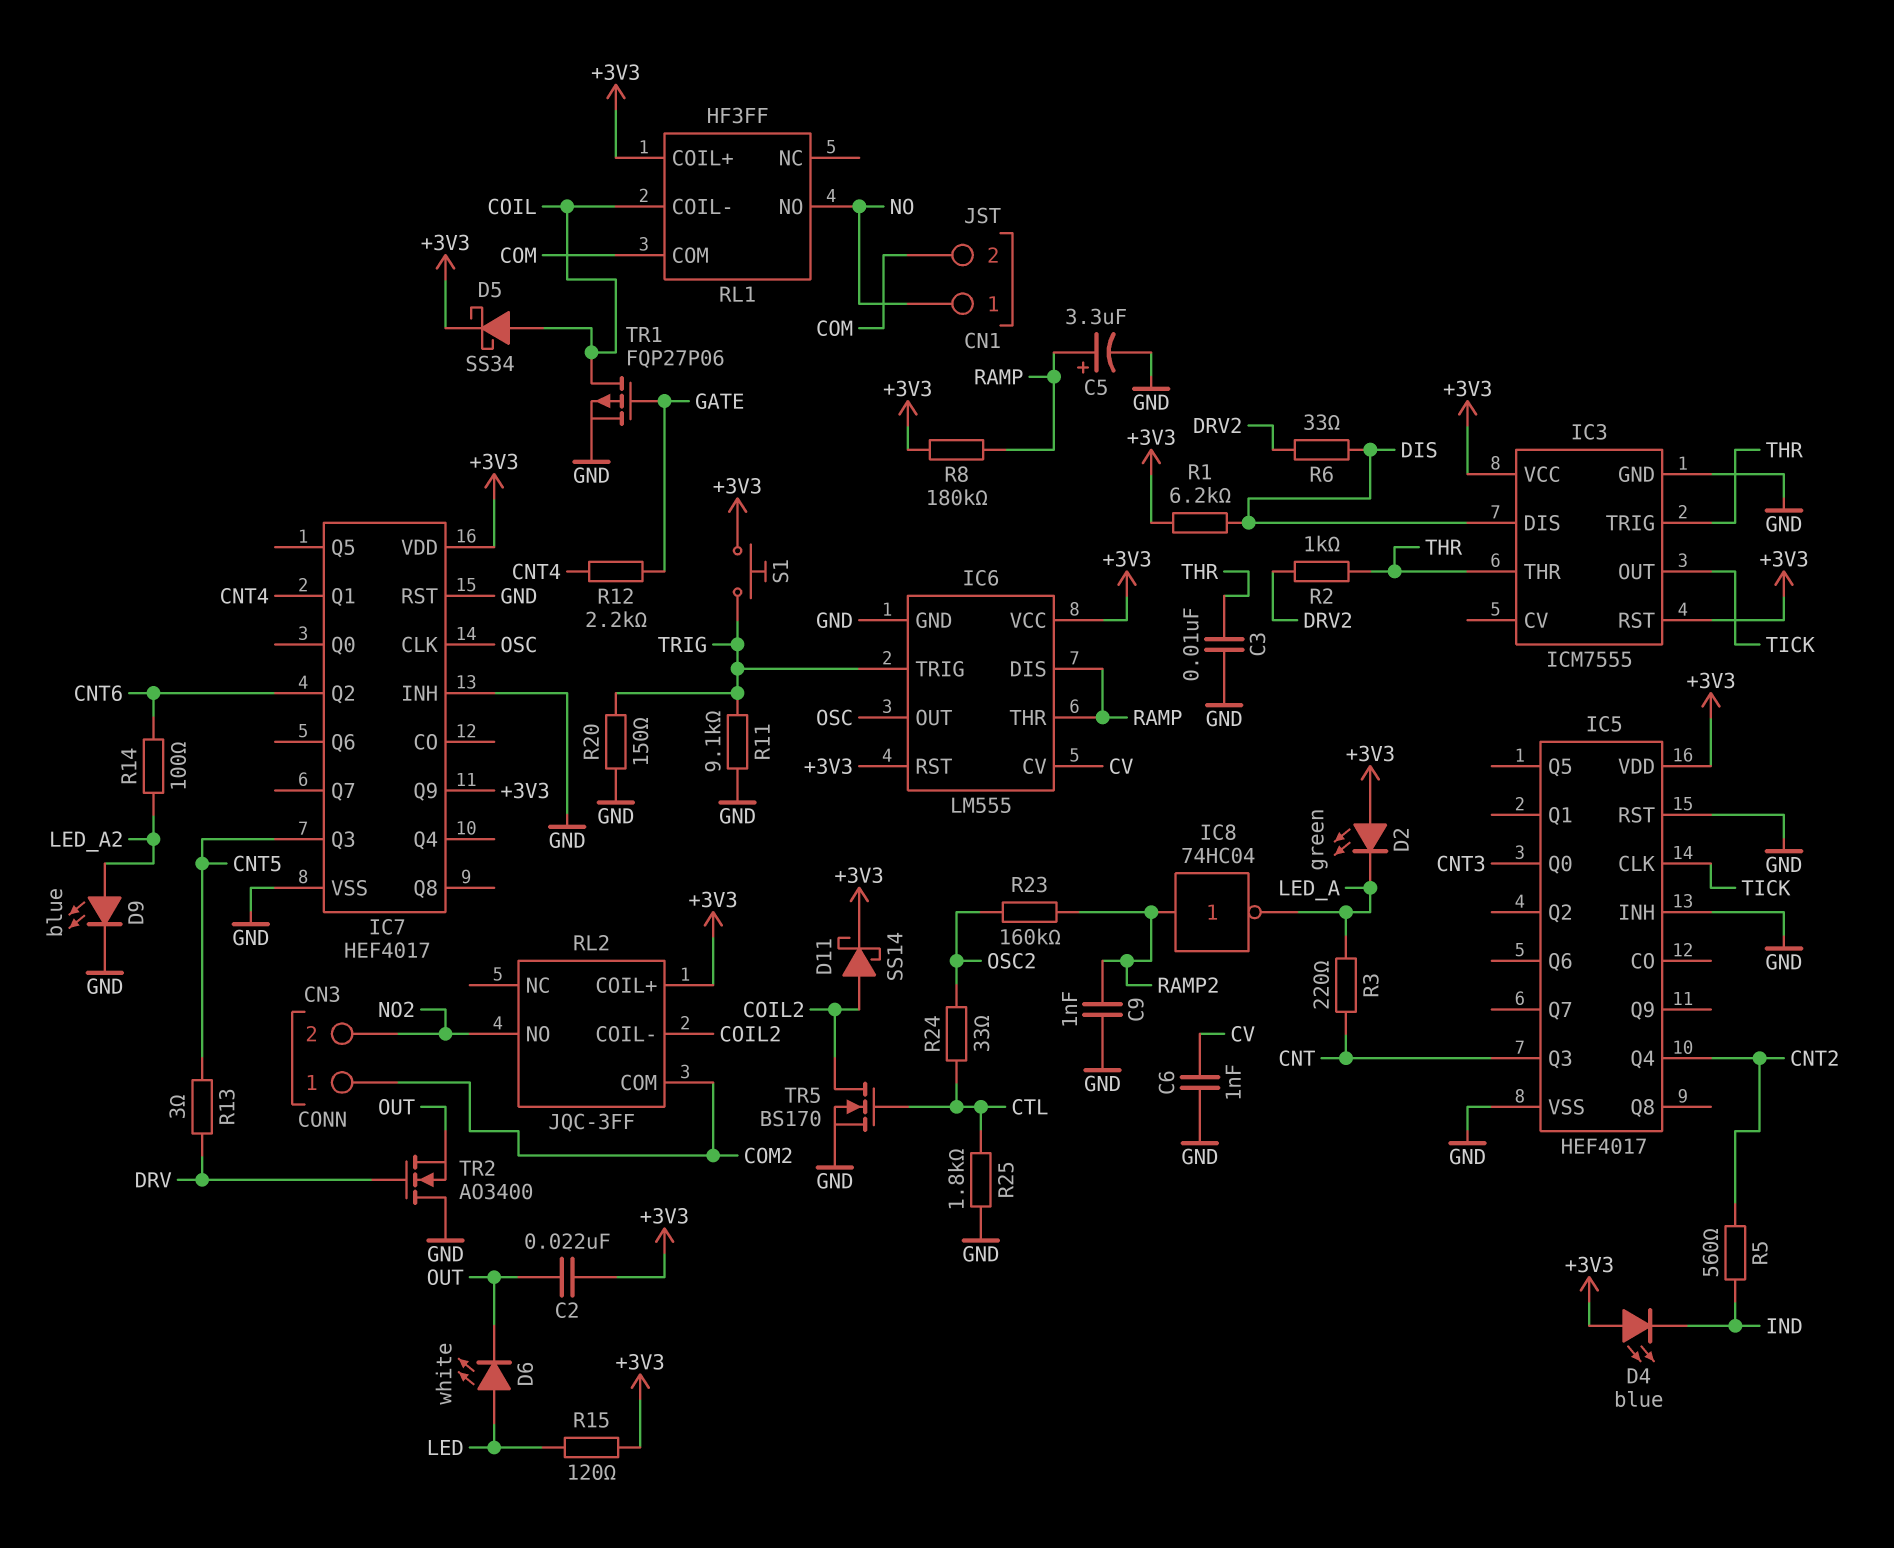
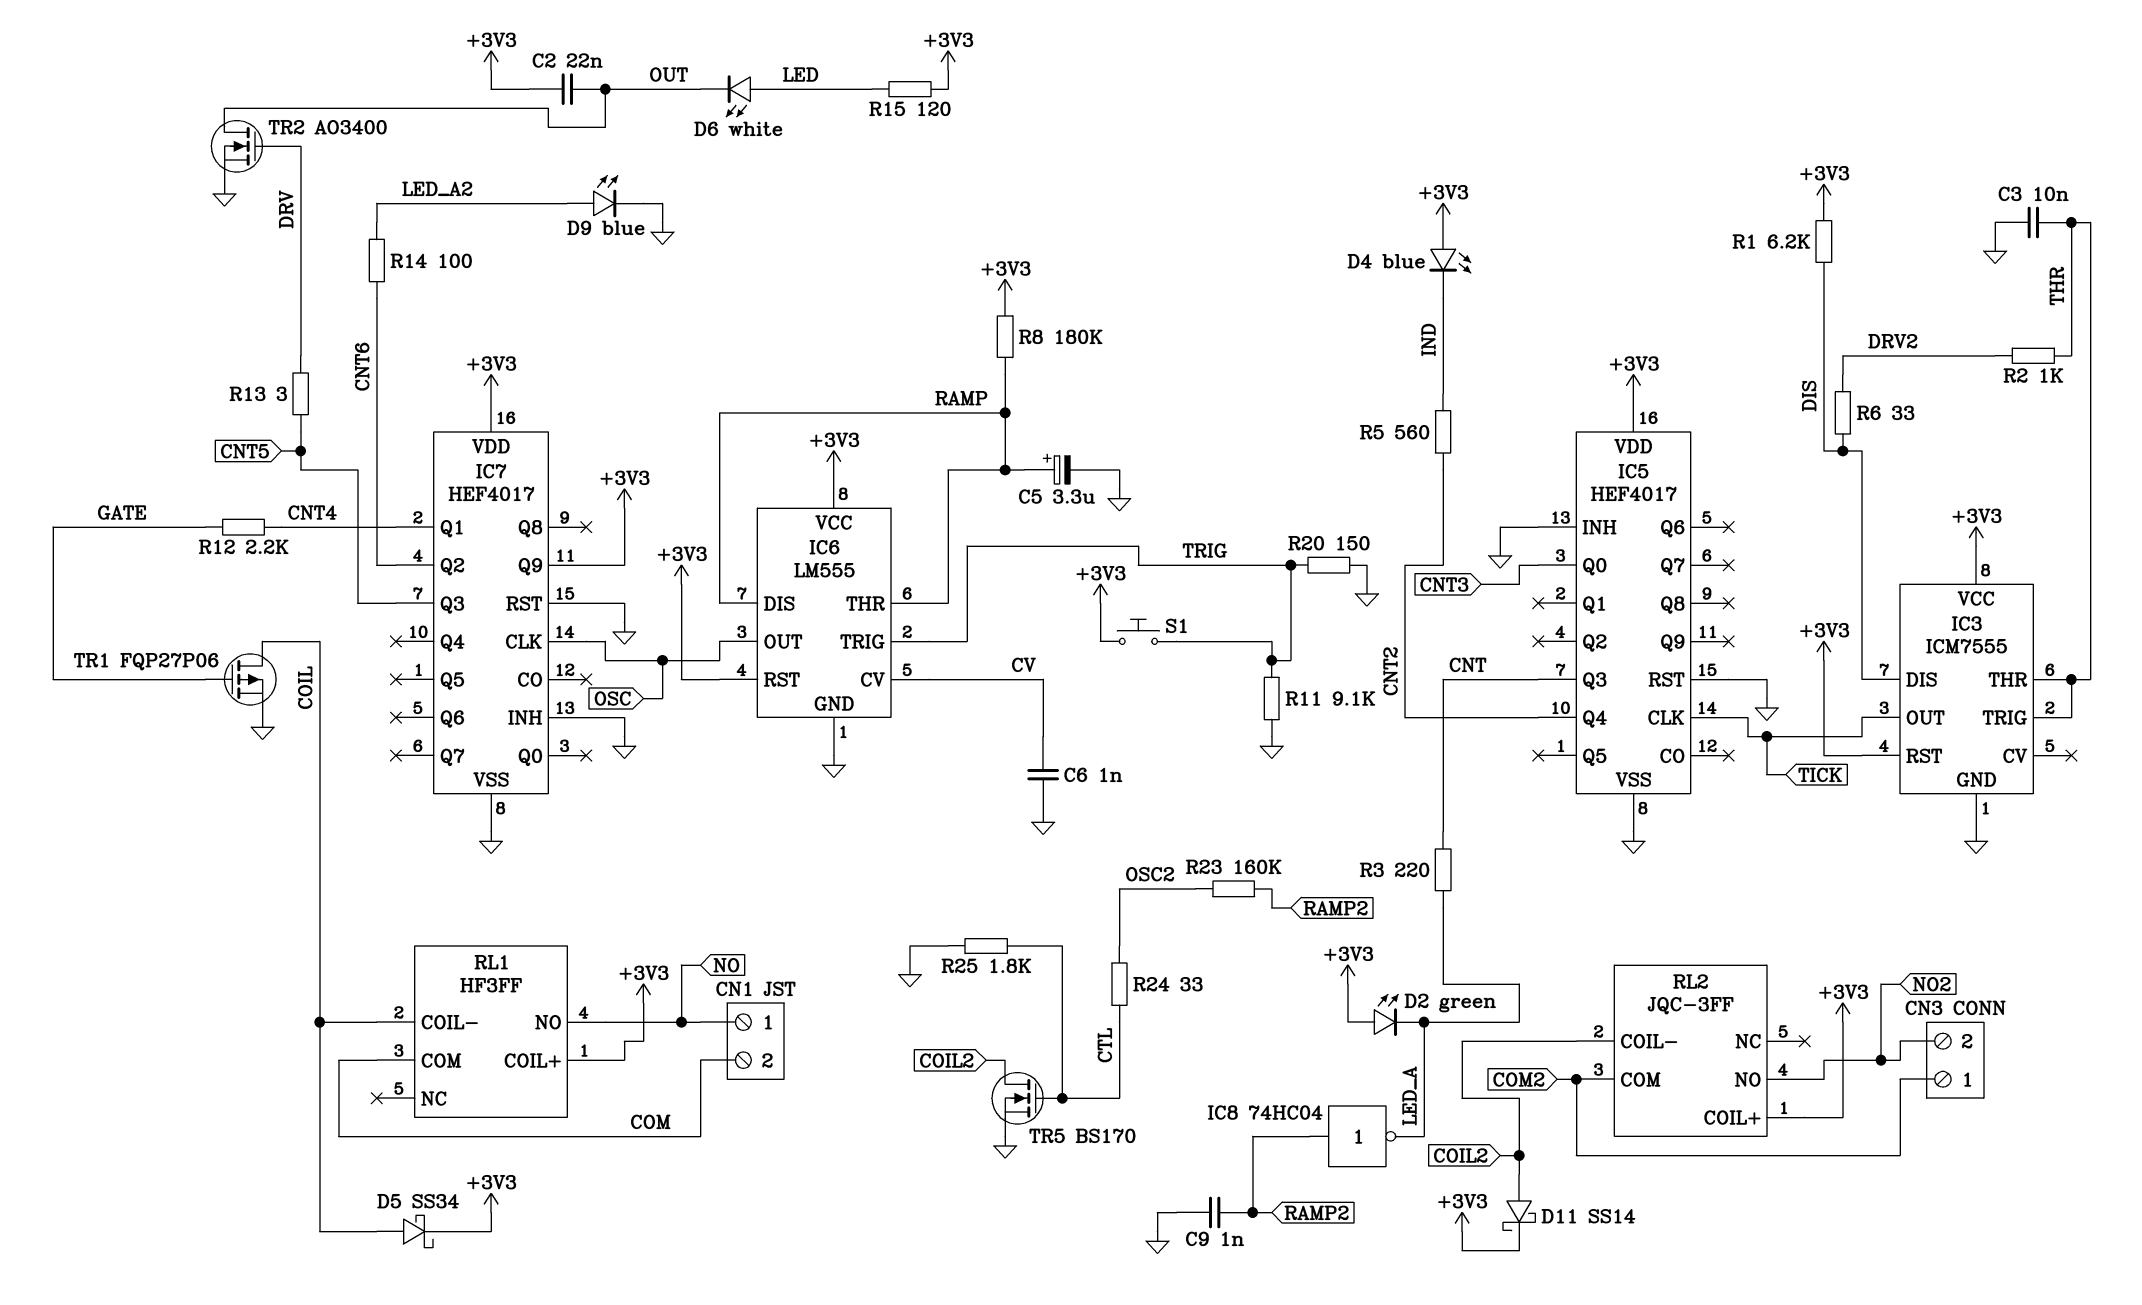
TR2: NMOS AO3400 (G DRV, D GND, S OUT) -> NMOS AO3400 (G DRV, D OUT, S GND)

